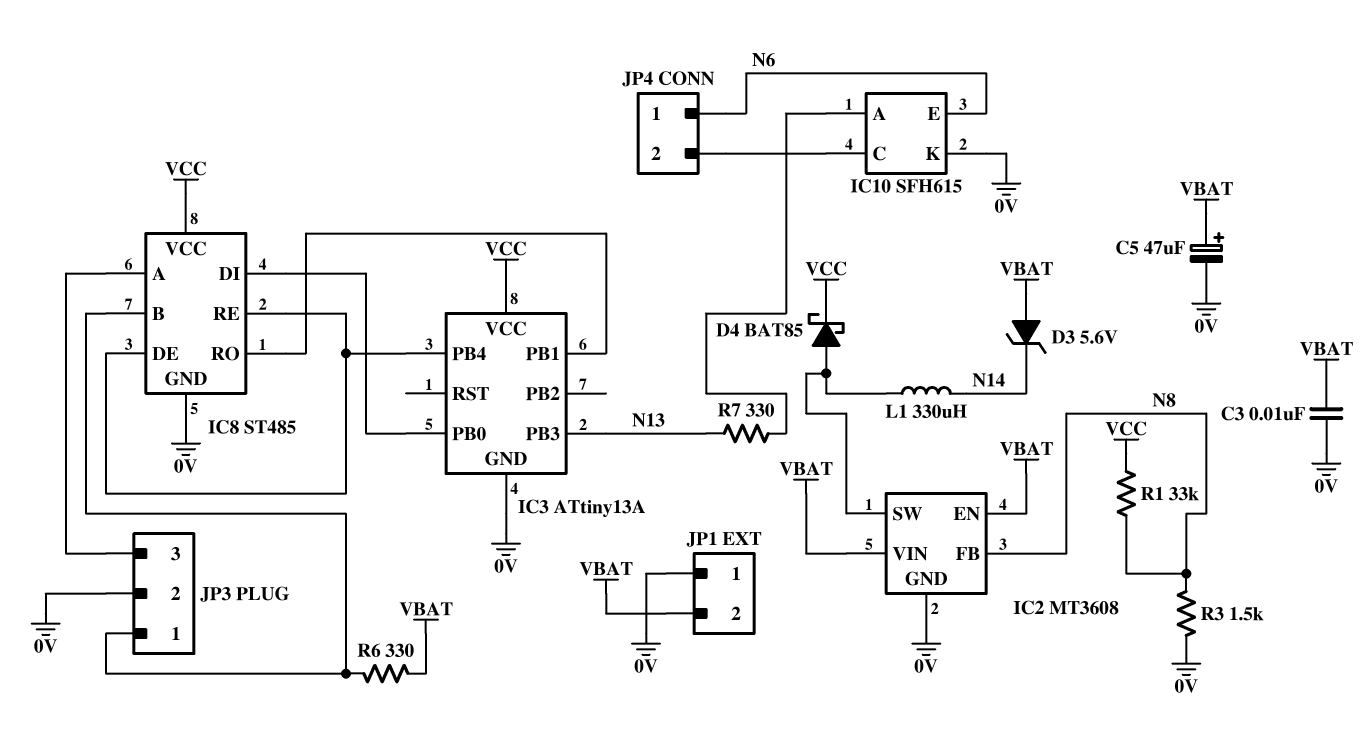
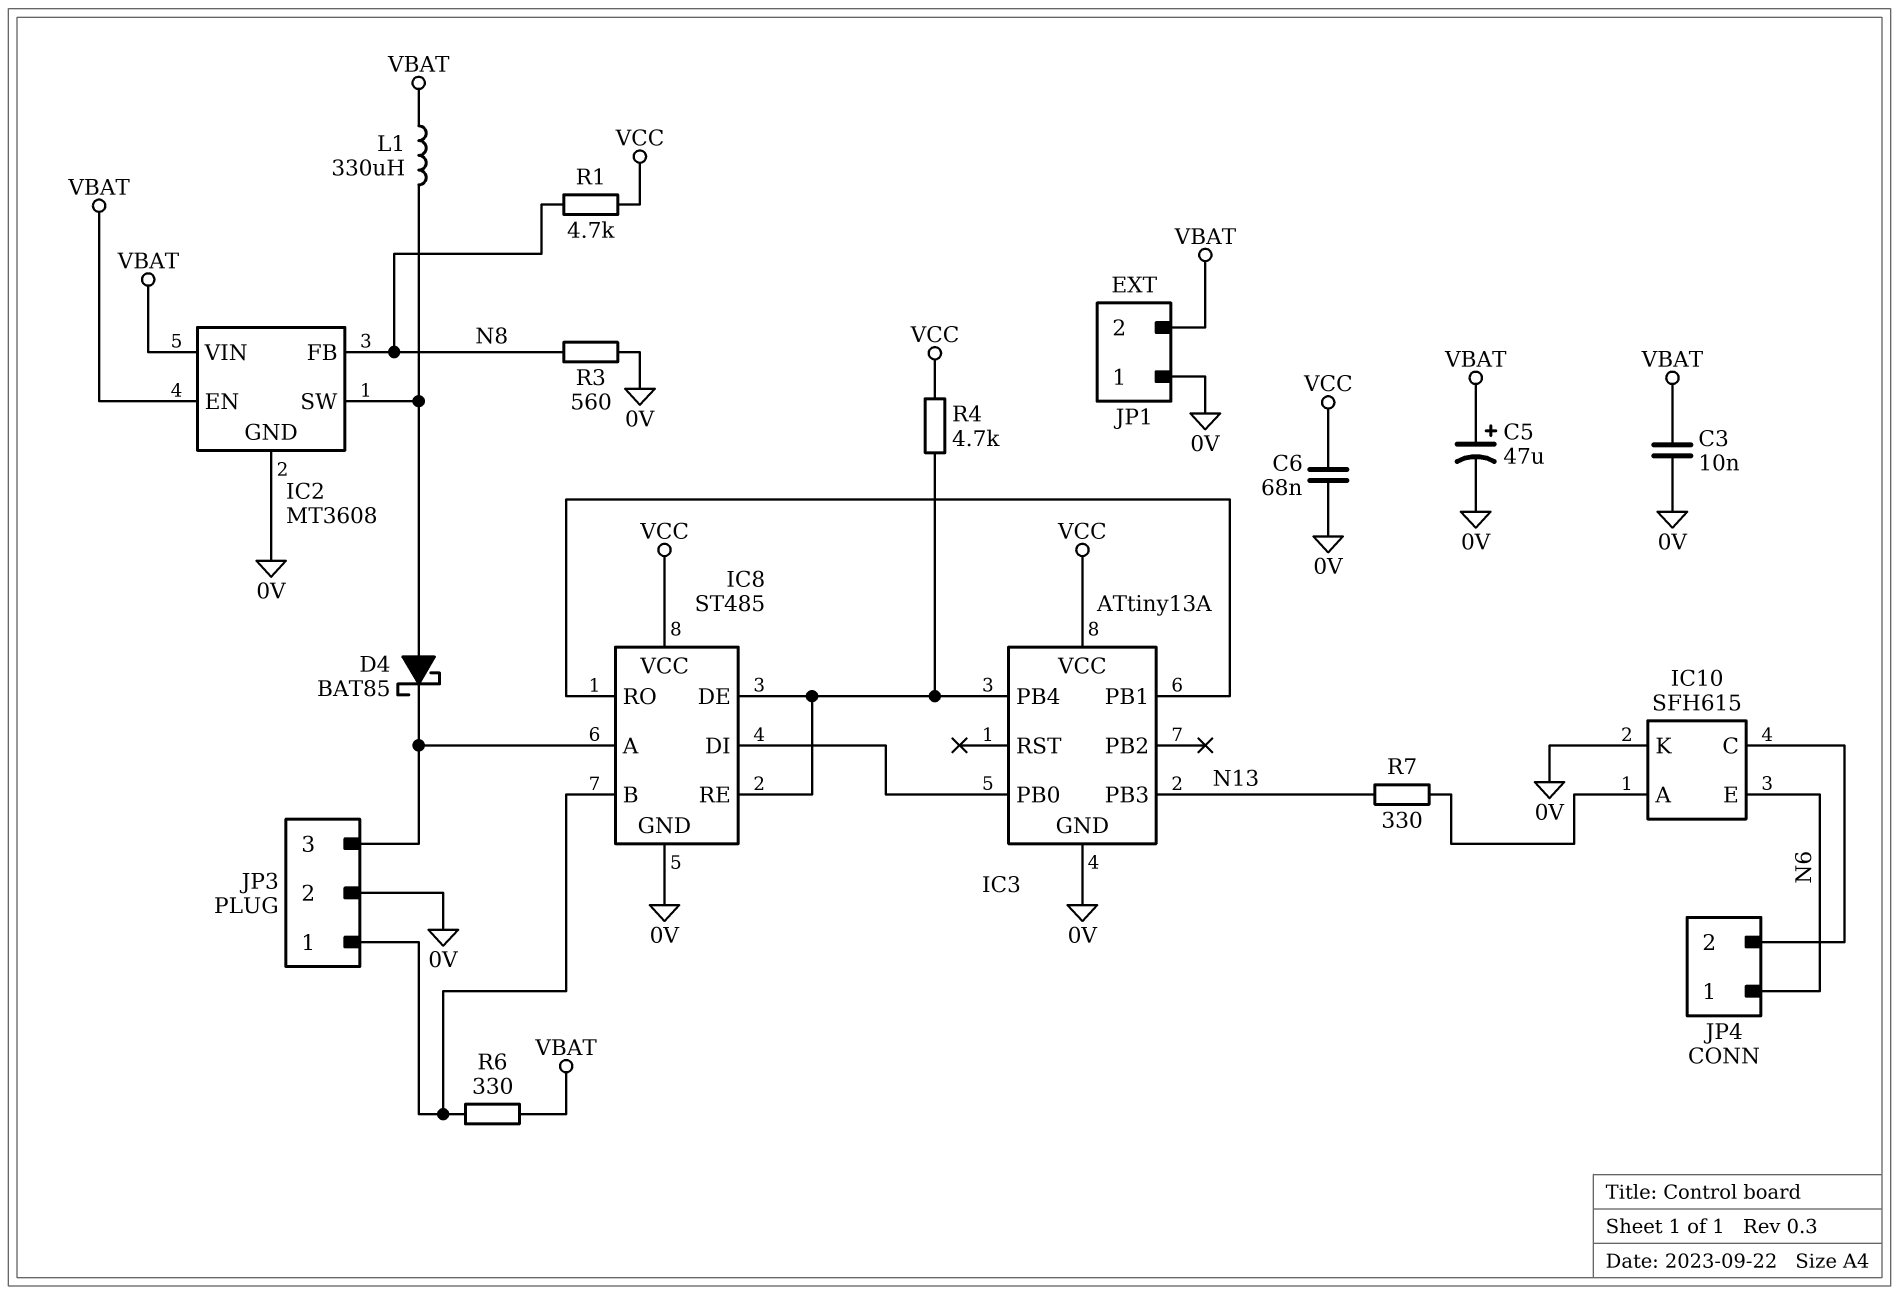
C6: none -> 68nF (0V, VCC)
D3: zener 5.6V (A VBAT, K N14) -> none
D4: schottky BAT85 (A IC2/SW, K VCC) -> schottky BAT85 (A IC2/SW, K IC8/A)
L1: 330uH (IC2/SW, N14) -> 330uH (IC2/SW, VBAT)
R1: 33k (N8, VCC) -> 4.7k (N8, VCC)
R3: 1.5k (0V, N8) -> 560 (0V, N8)
R4: none -> 4.7k (IC3/PB4, VCC)

